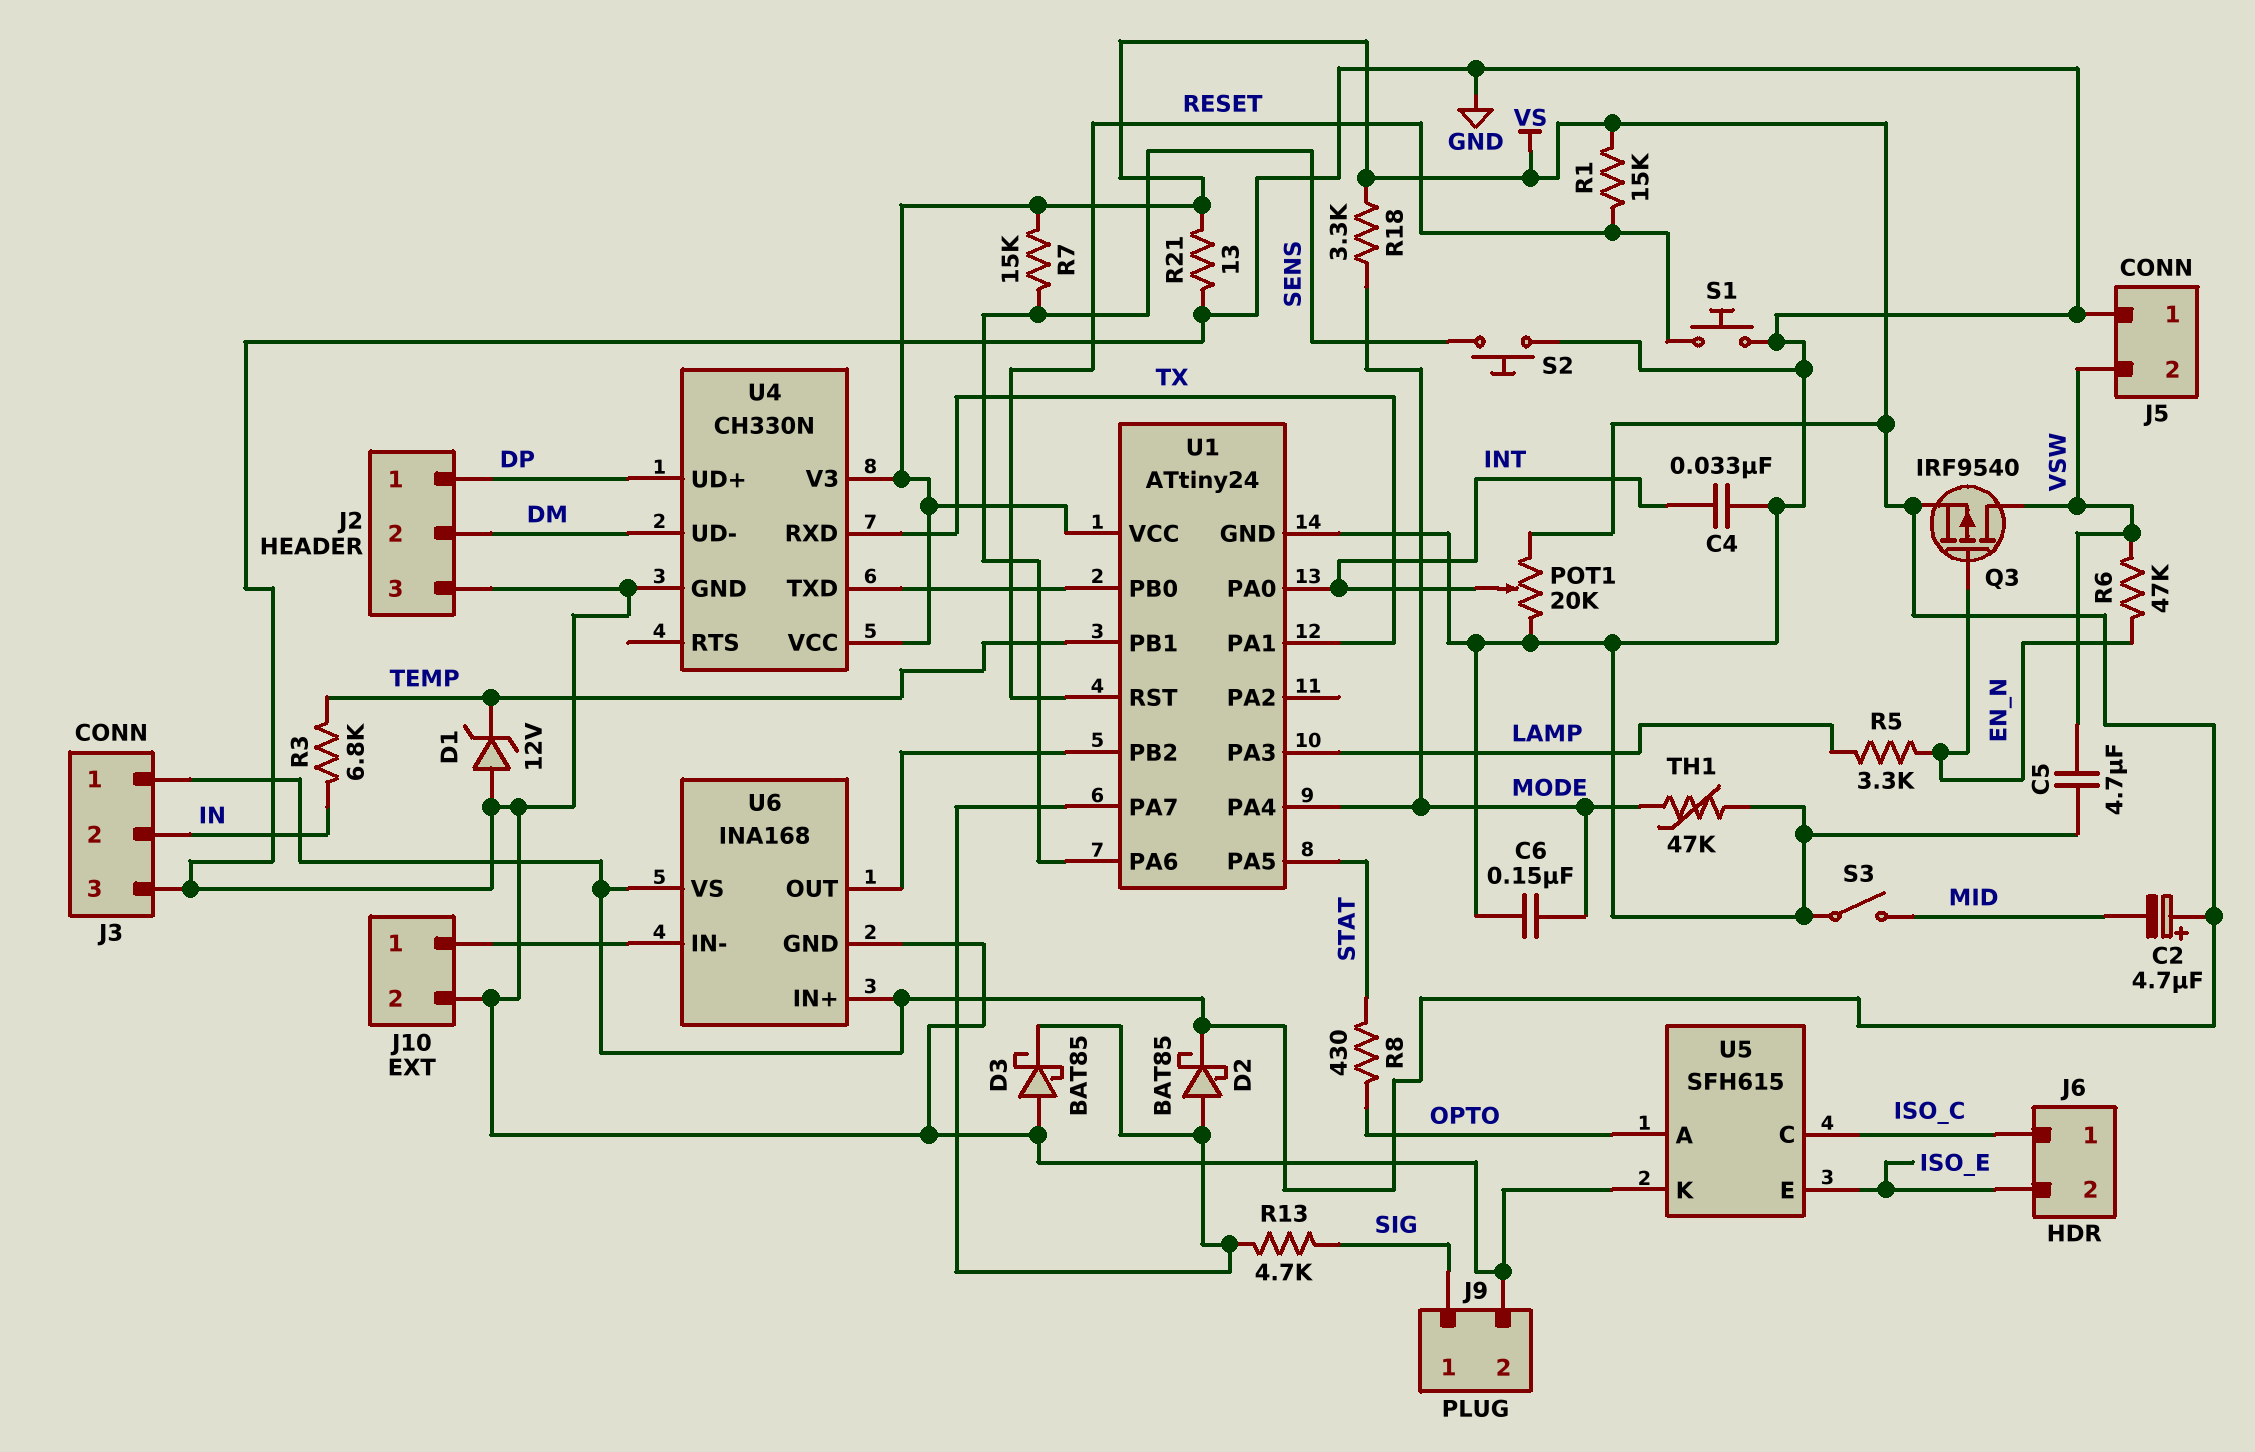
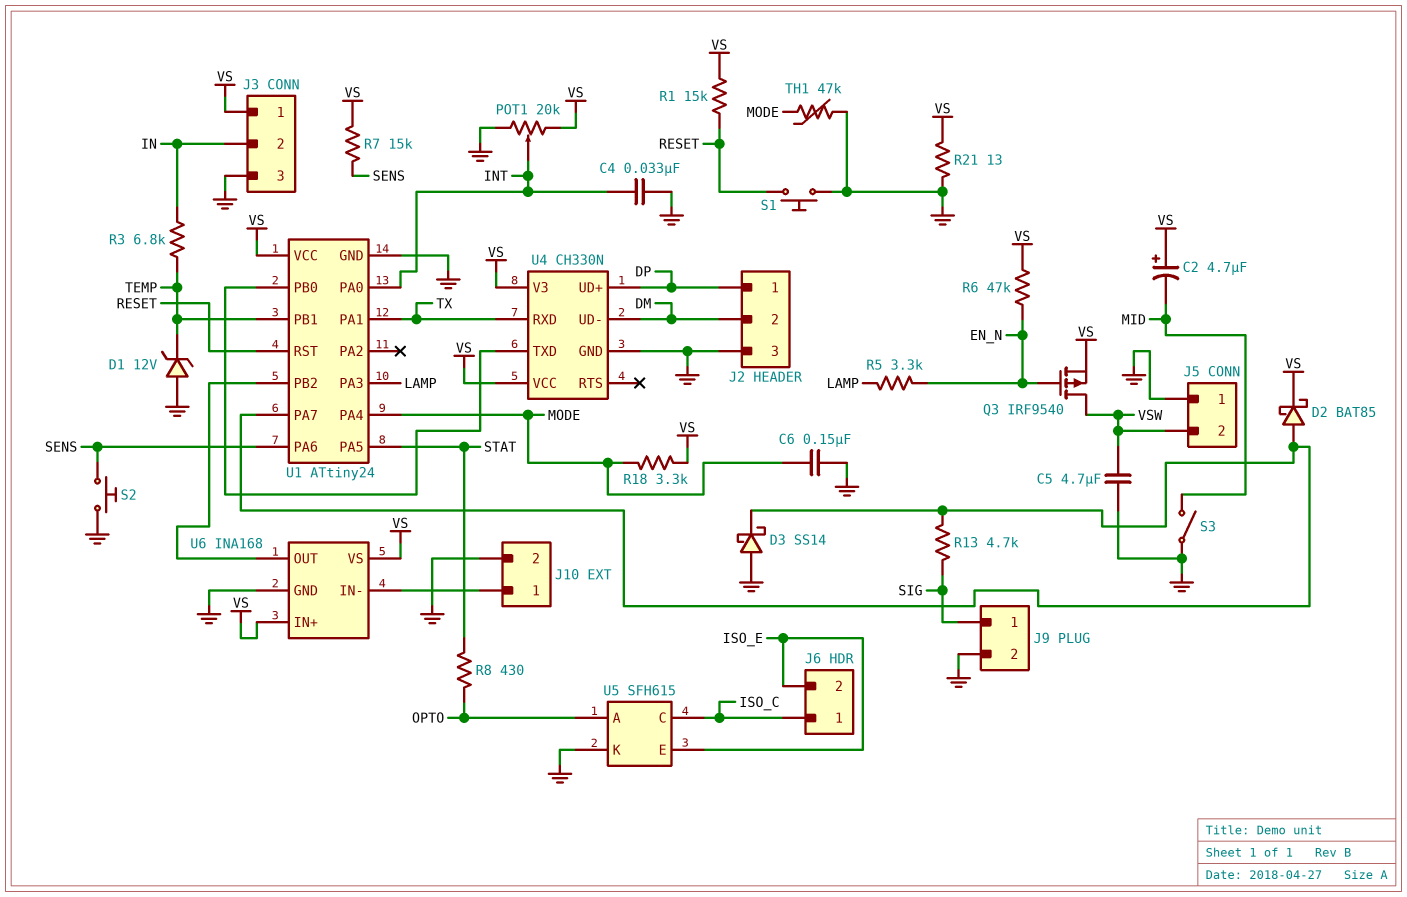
D3: schottky BAT85 (A GND, K U1/PA7) -> schottky SS14 (A GND, K U1/PA7)
R6: 47k (EN_N, VSW) -> 47k (EN_N, VS)

